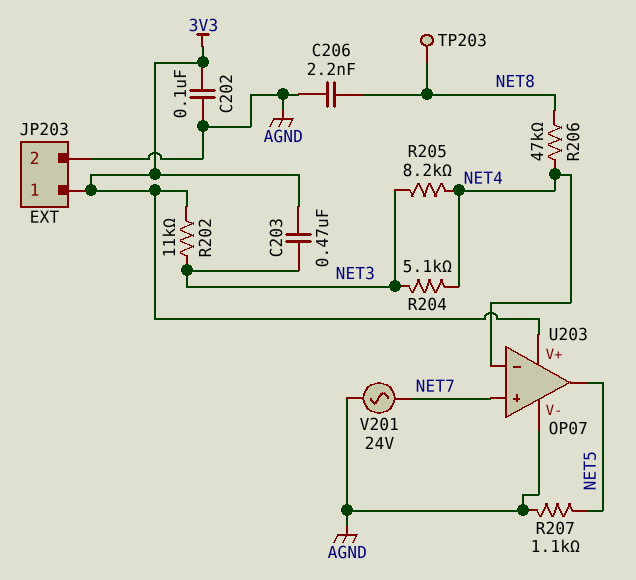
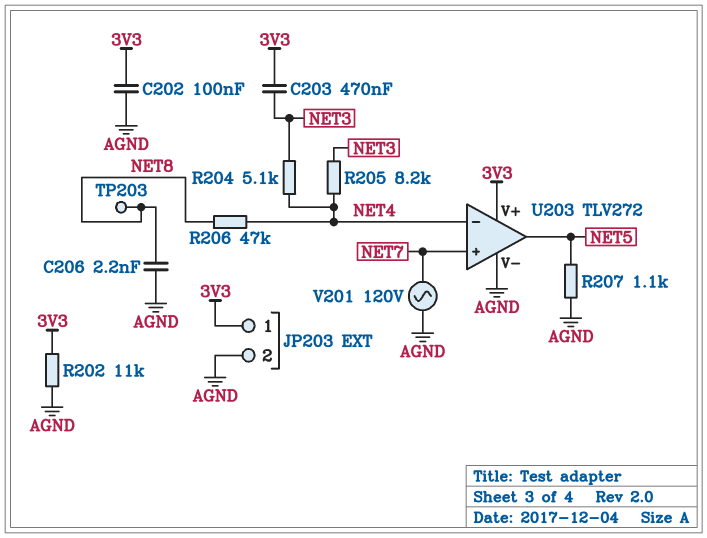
R202: 11k (3V3, NET3) -> 11k (3V3, AGND)
U203: OP07 -> TLV272
V201: AC 24V (AGND, NET7) -> AC 120V (AGND, NET7)

